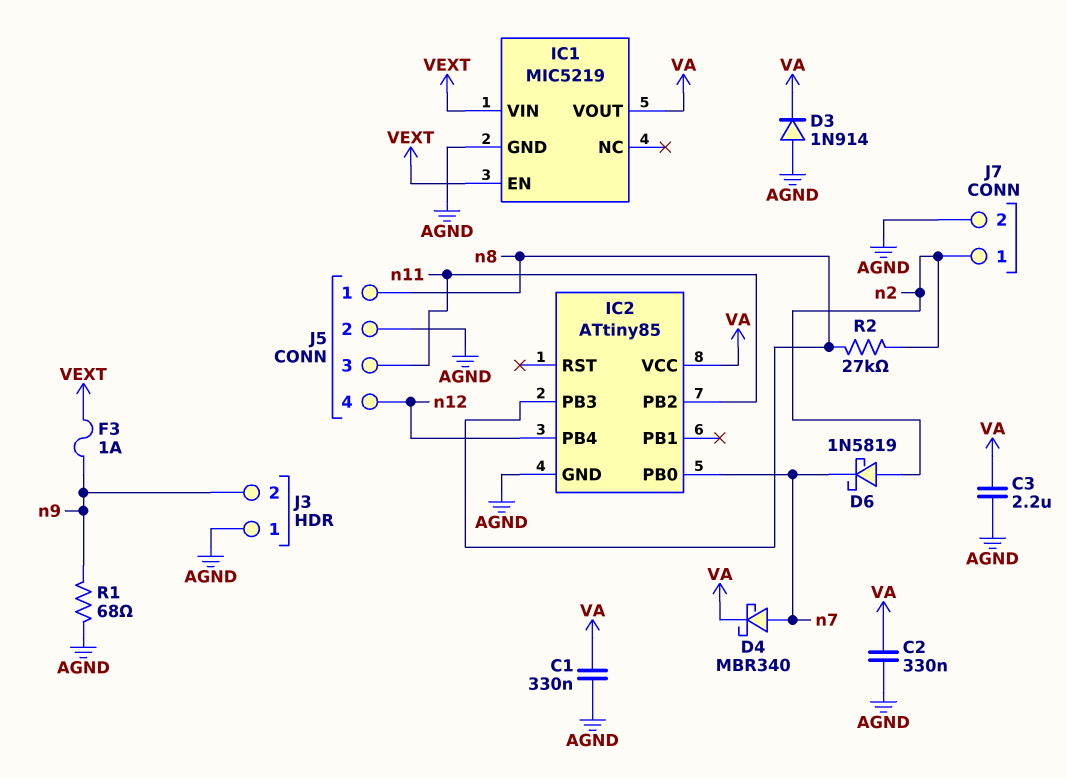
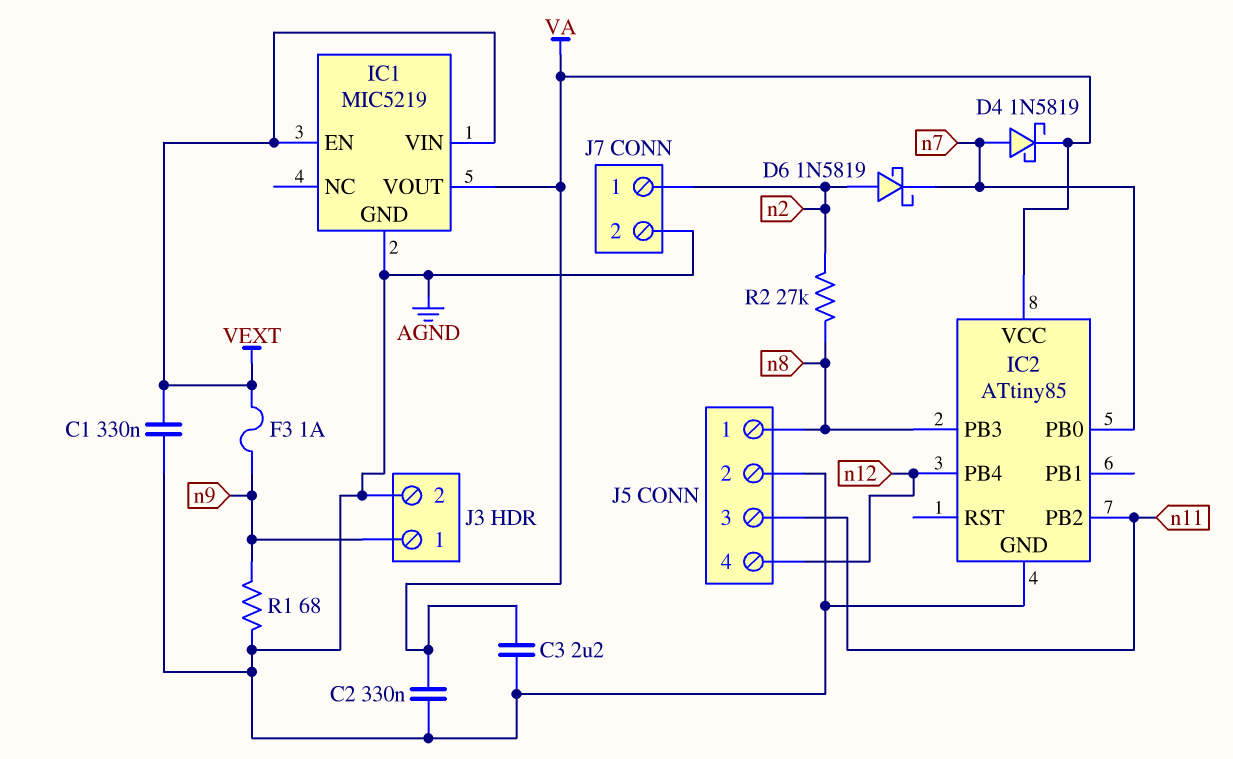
C1: 330nF (AGND, VA) -> 330nF (AGND, VEXT)
D3: diode 1N914 (A AGND, K VA) -> none
D4: schottky MBR340 (A n7, K VA) -> schottky 1N5819 (A n7, K VA)
J3 pin 1: AGND -> n9
J3 pin 2: n9 -> AGND

